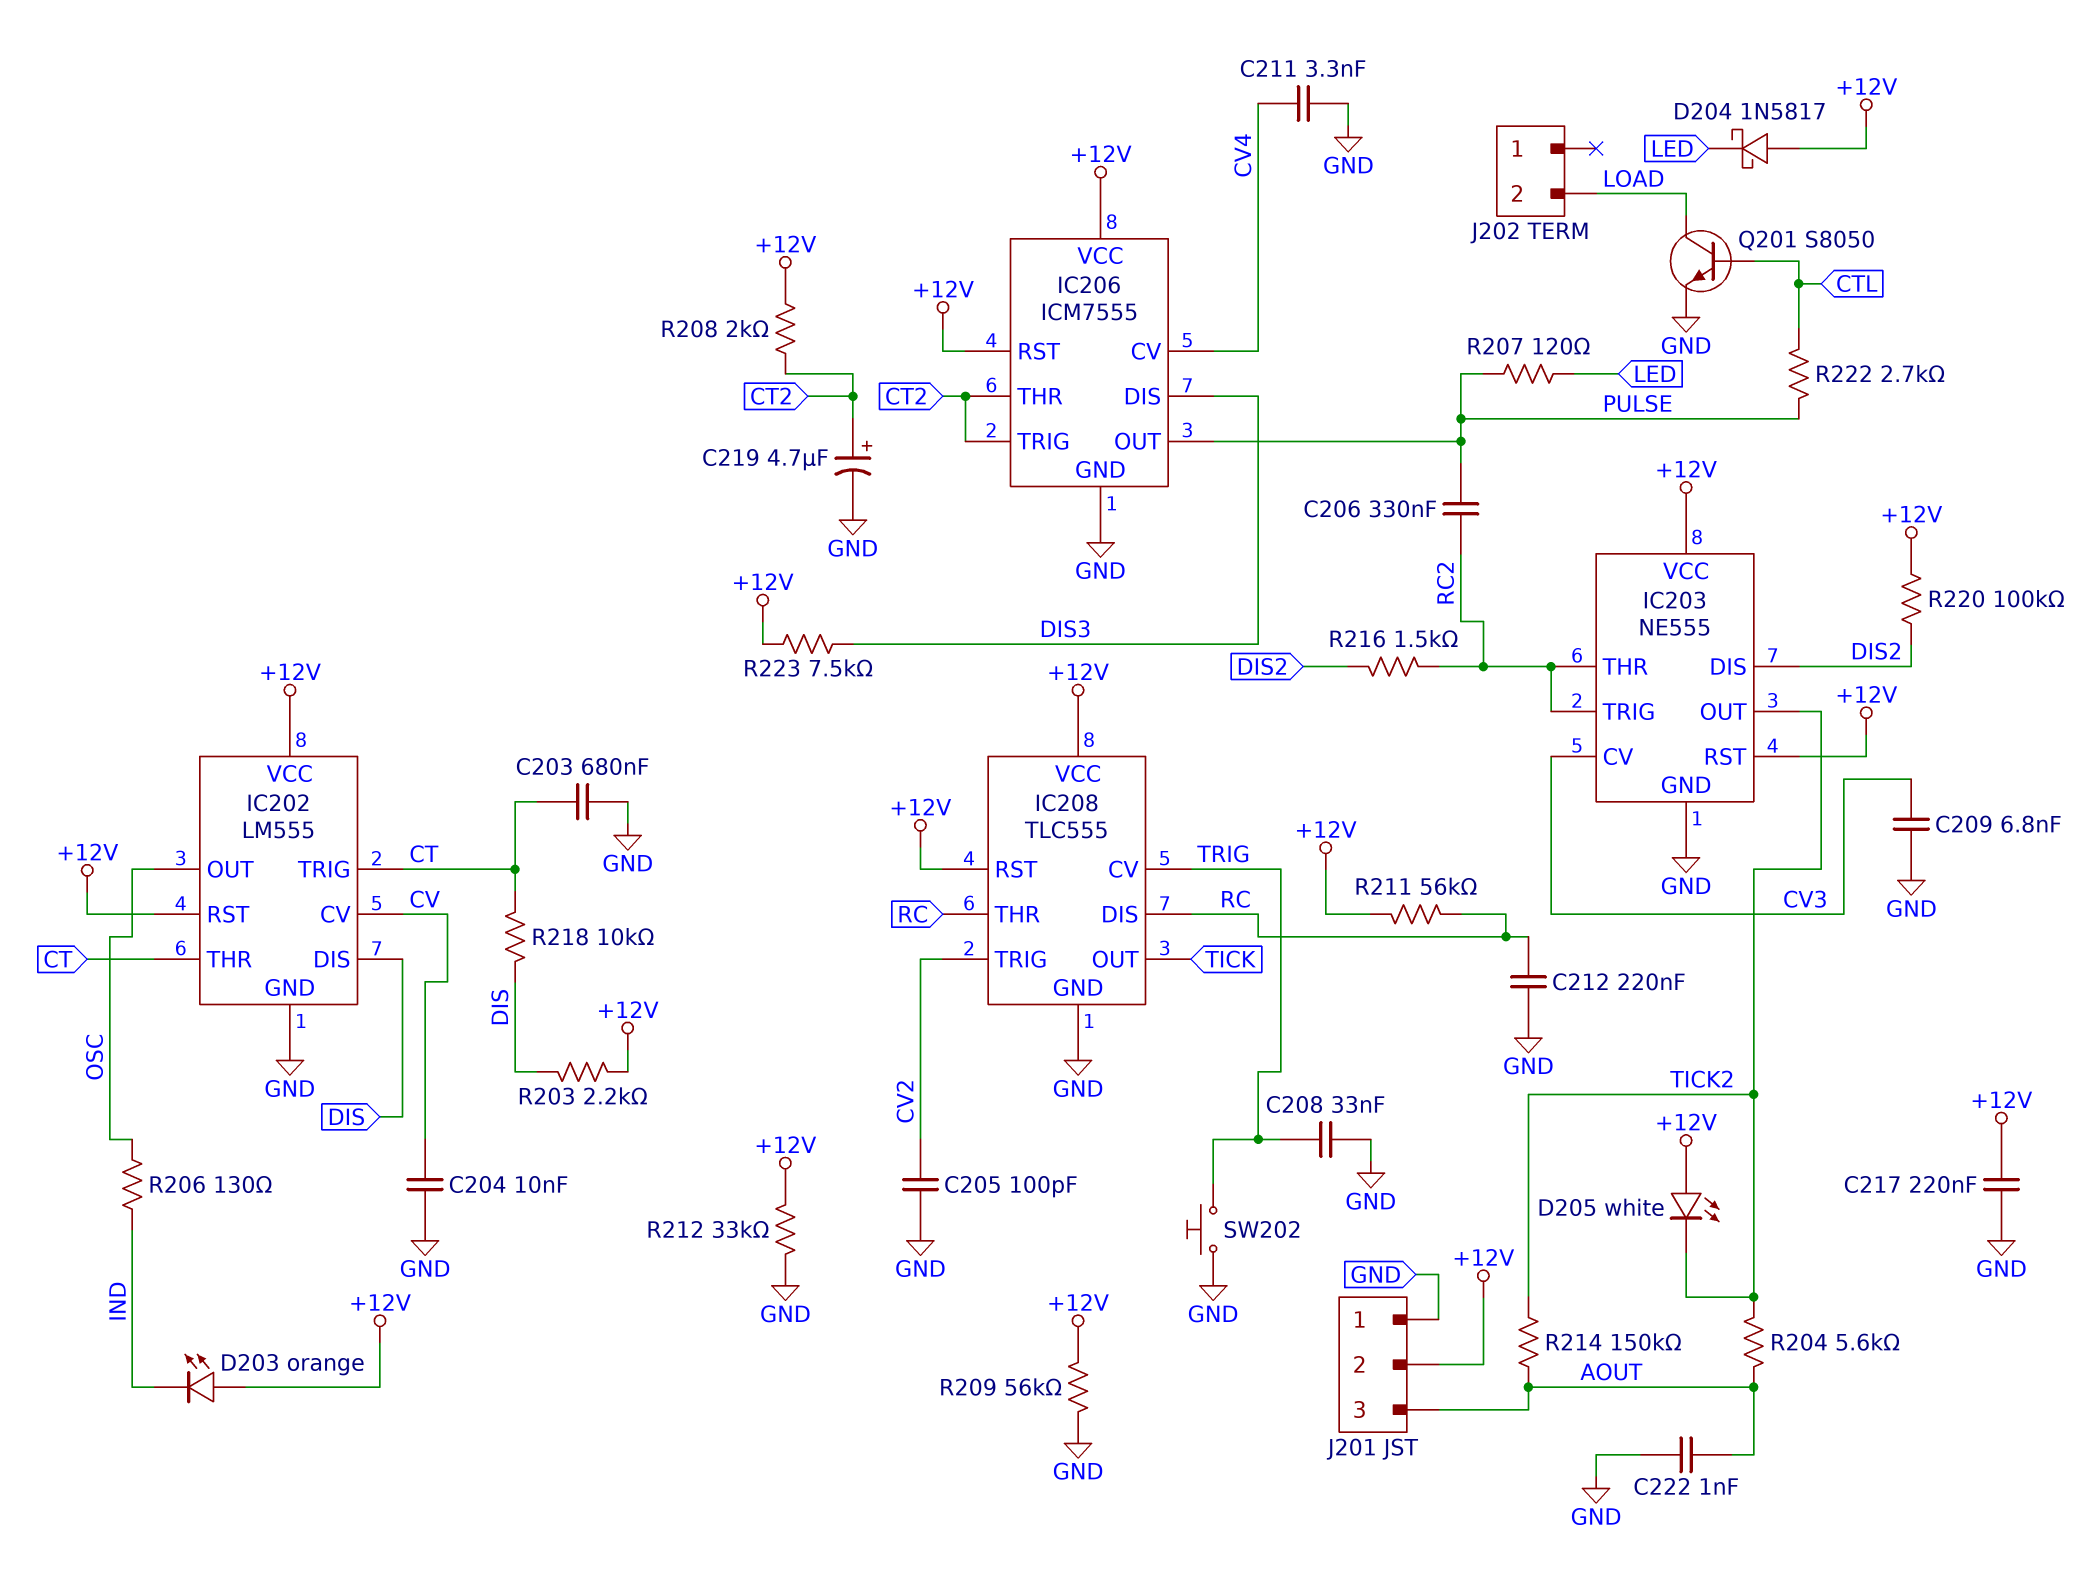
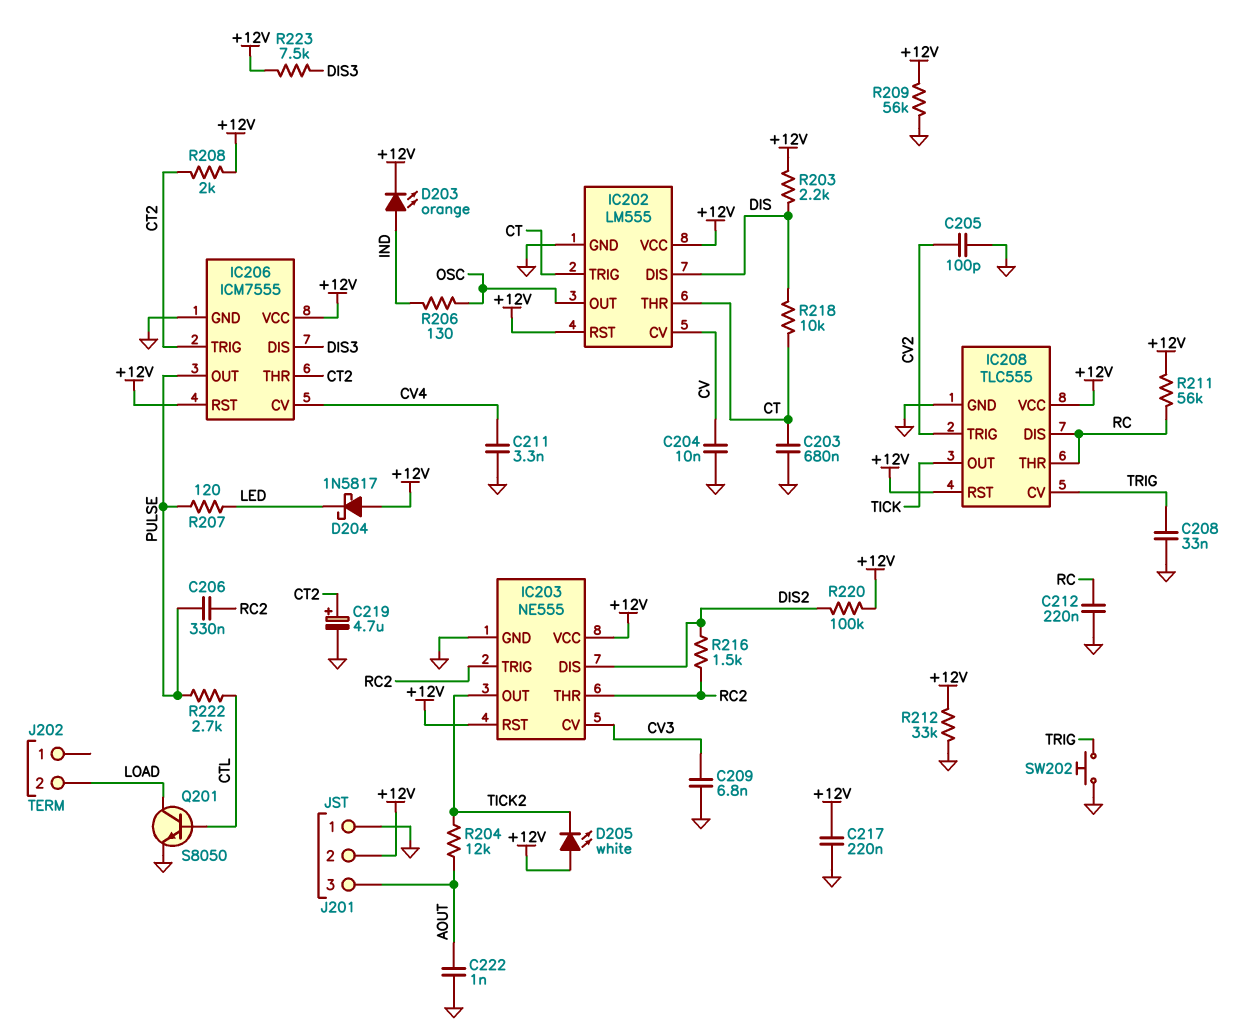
D203: LED orange (A +12V, K IND) -> LED orange (A IND, K +12V)
R204: 5.6k (AOUT, TICK2) -> 12k (AOUT, TICK2)
R214: 150k (AOUT, TICK2) -> none

